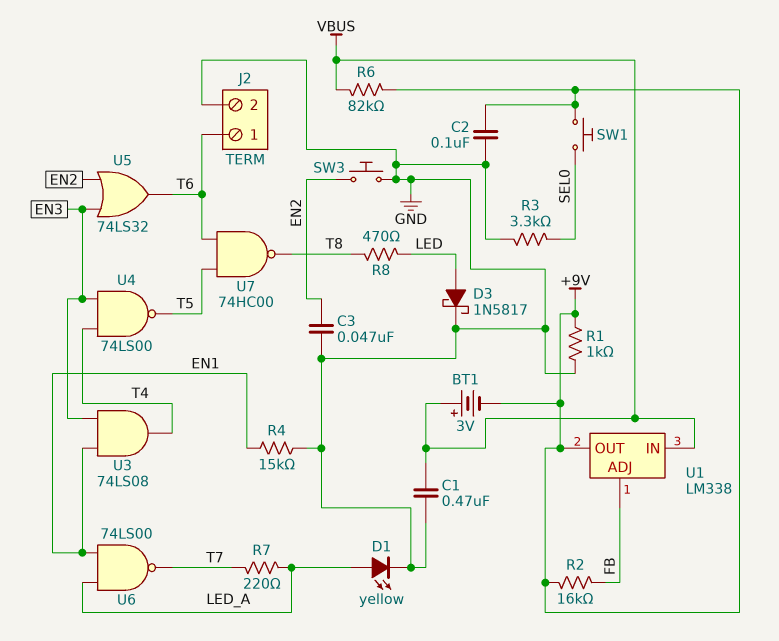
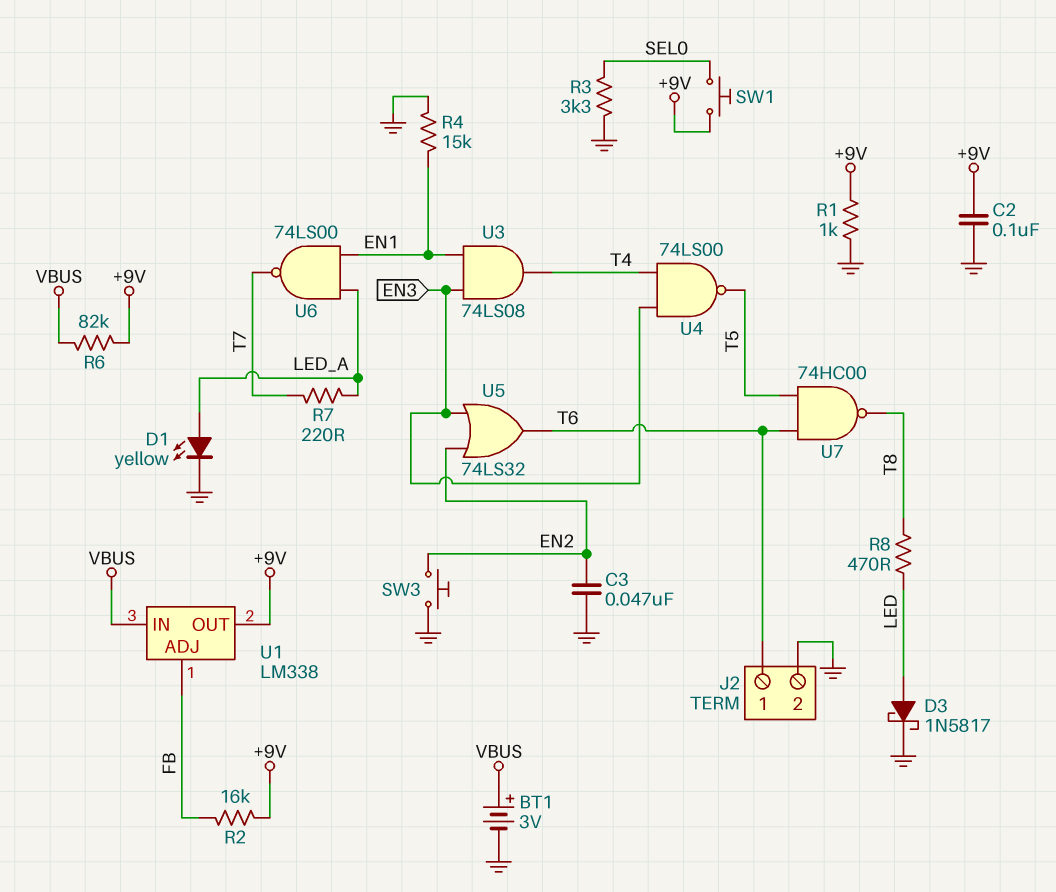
BT1: 3V (plus VBUS, minus +9V) -> 3V (plus VBUS, minus GND)
C1: 470nF (GND, VBUS) -> none

